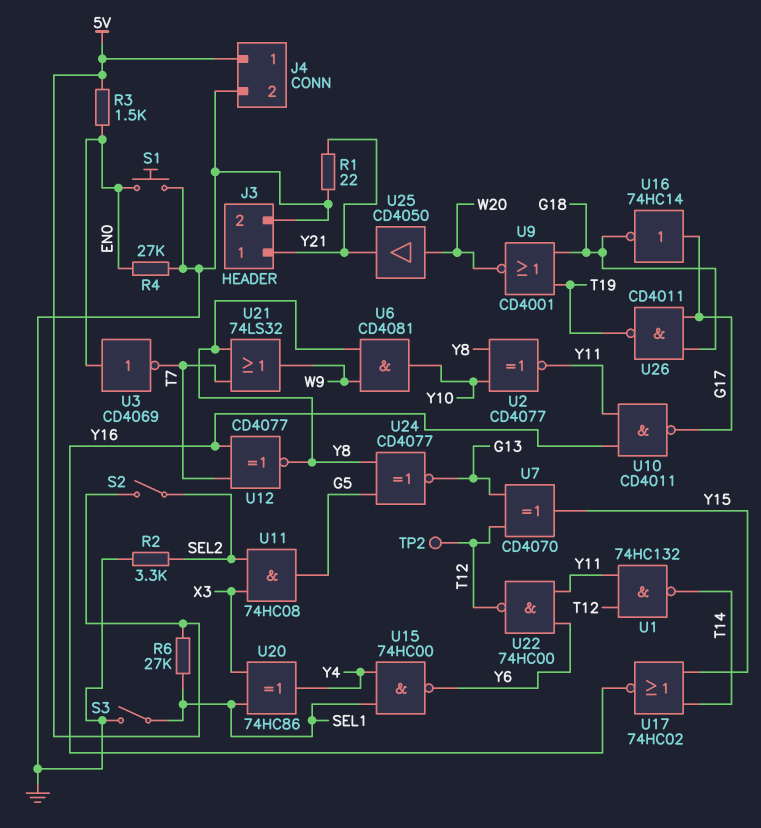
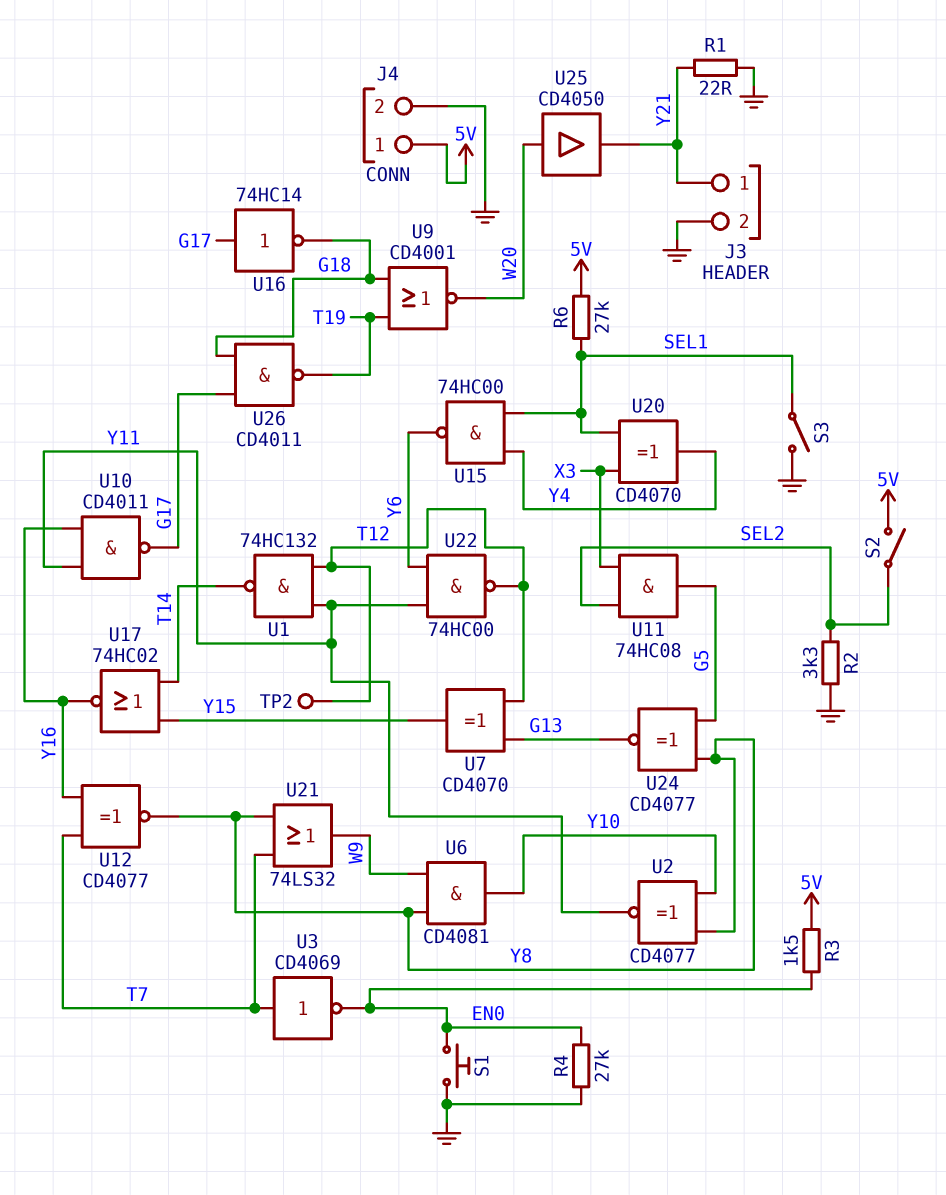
U3: NOT CD4069 (in EN0, out T7) -> NOT CD4069 (in T7, out EN0)
U20: XOR 74HC86 (in SEL1, in X3, out Y4) -> XOR CD4070 (in SEL1, in X3, out Y4)

